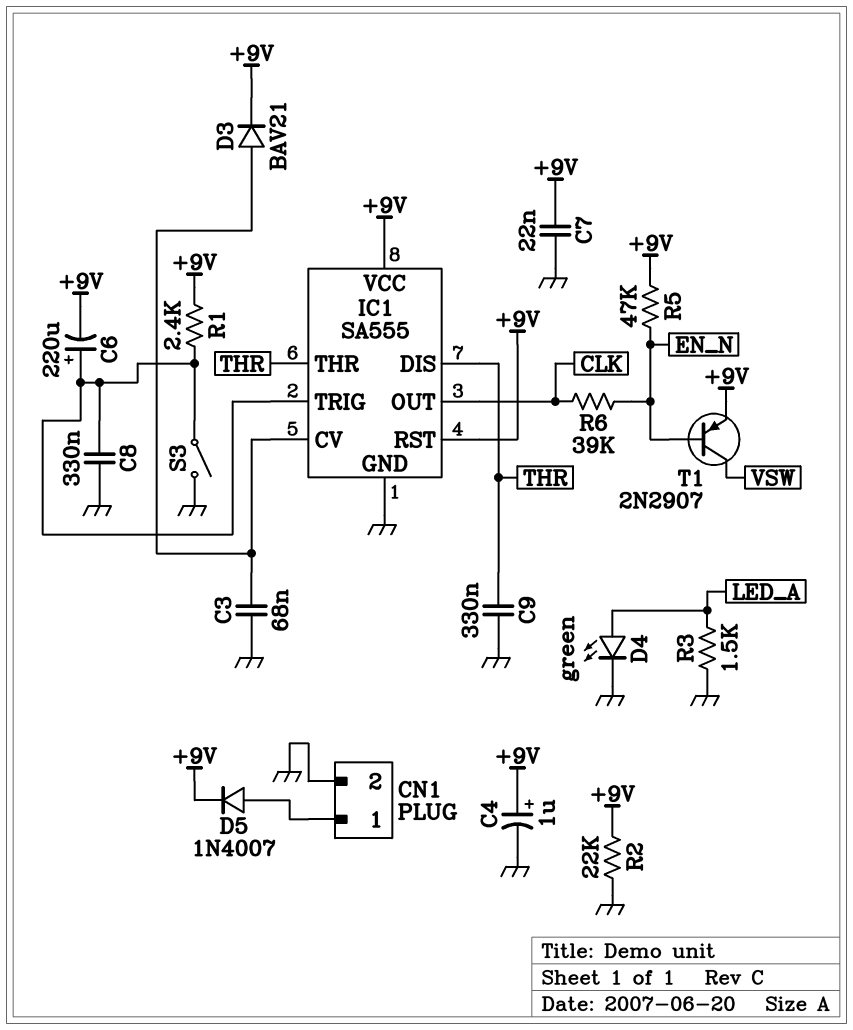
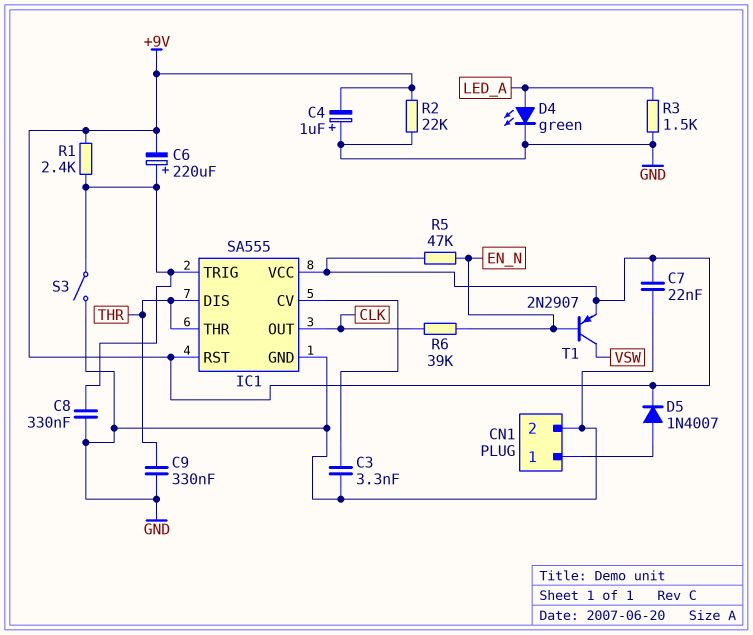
C3: 68nF (GND, IC1/CV) -> 3.3nF (GND, IC1/CV)
C4: 1uF (plus +9V, minus GND) -> 1uF (plus GND, minus +9V)
D3: diode BAV21 (A IC1/CV, K +9V) -> none

